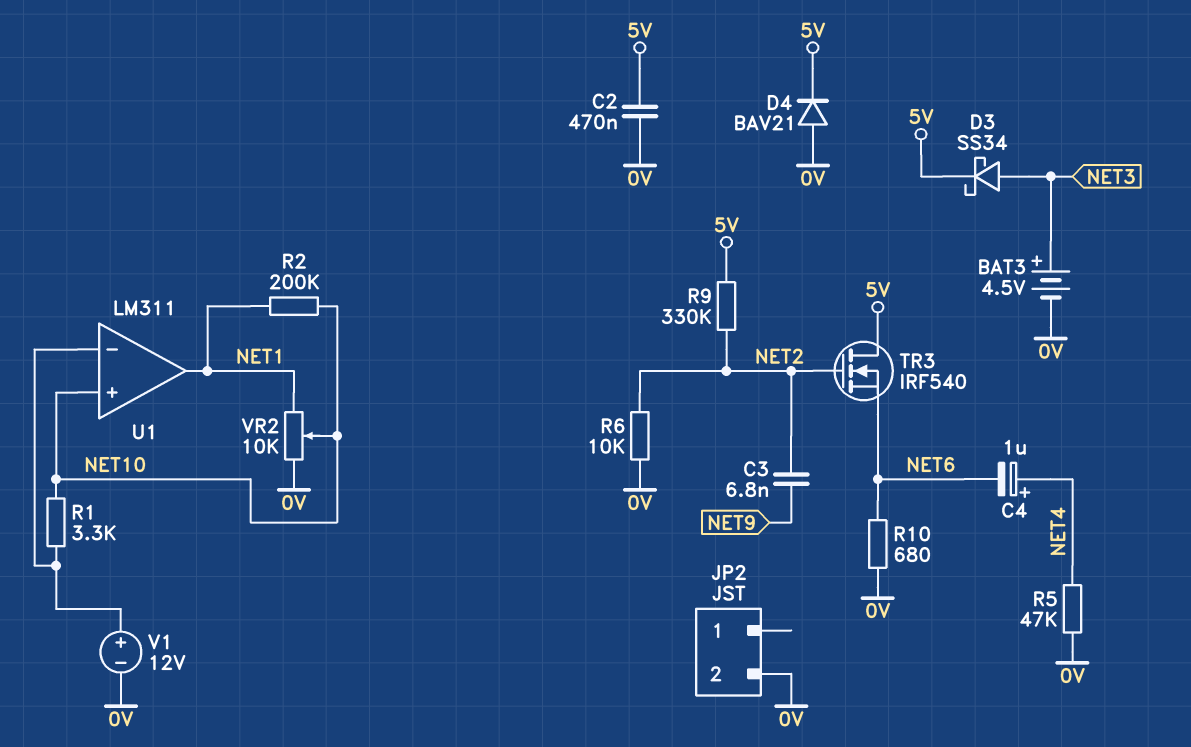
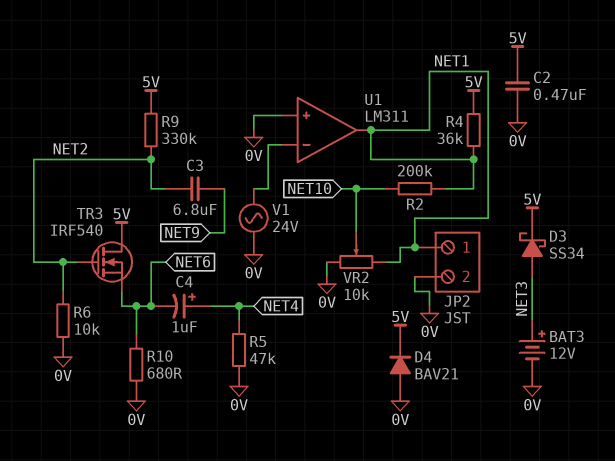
BAT3: 4.5V (plus NET3, minus 0V) -> 12V (plus NET3, minus 0V)
C3: 6.8nF (NET2, NET9) -> 6.8uF (NET2, NET9)
JP2 pin 1: none -> NET1
R1: 3.3k (NET10, U1/in-) -> none
R4: none -> 36k (5V, NET1)
U1 pin in+: NET10 -> 0V
V1: 12V (plus U1/in-, minus 0V) -> AC 24V (0V, U1/in-)

